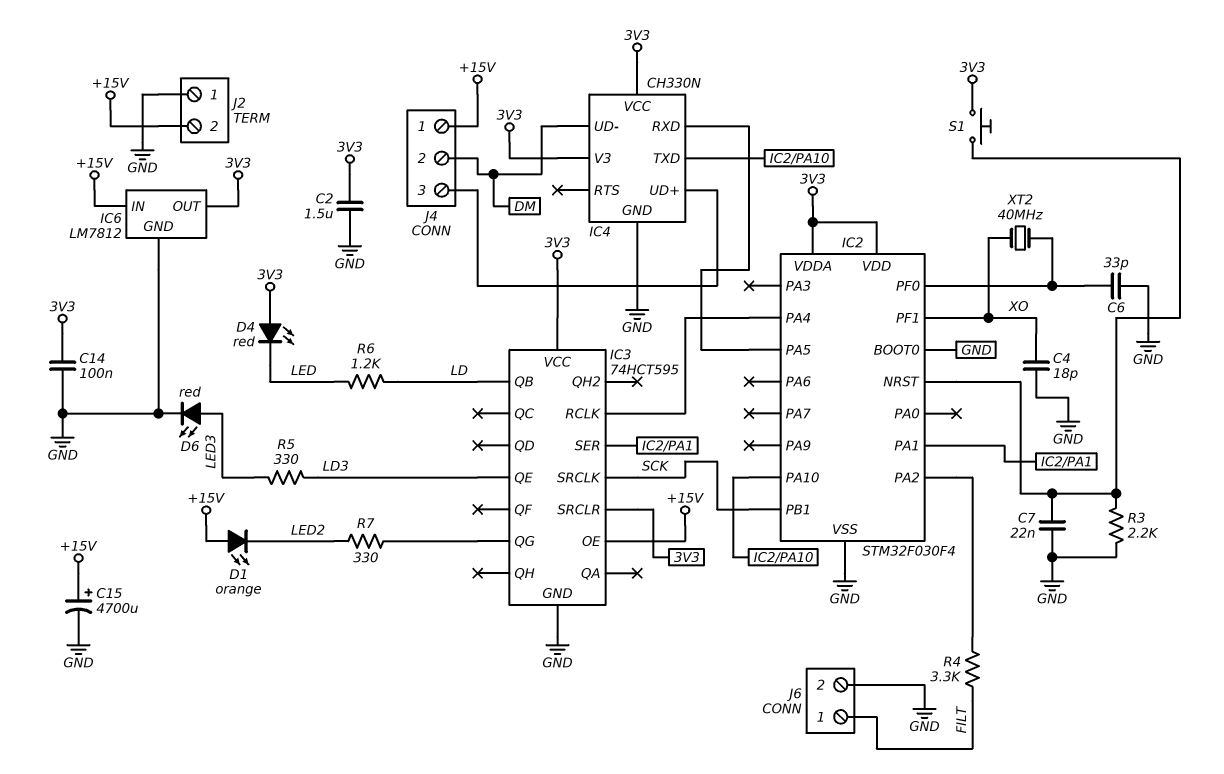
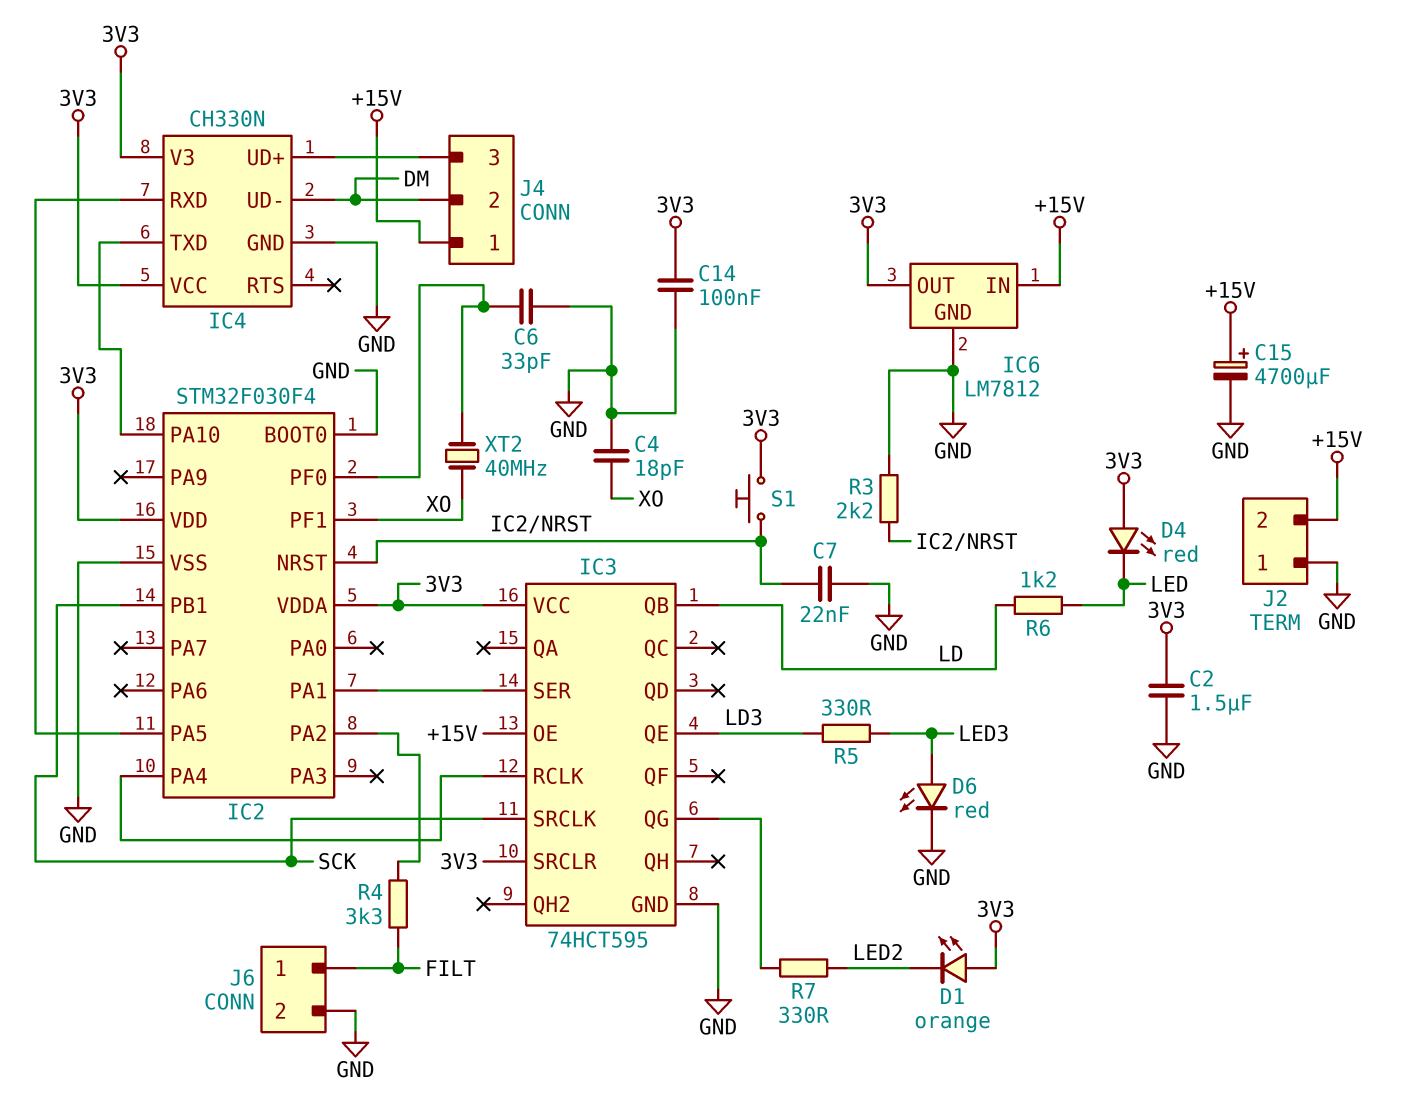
D1: LED orange (A +15V, K LED2) -> LED orange (A 3V3, K LED2)

